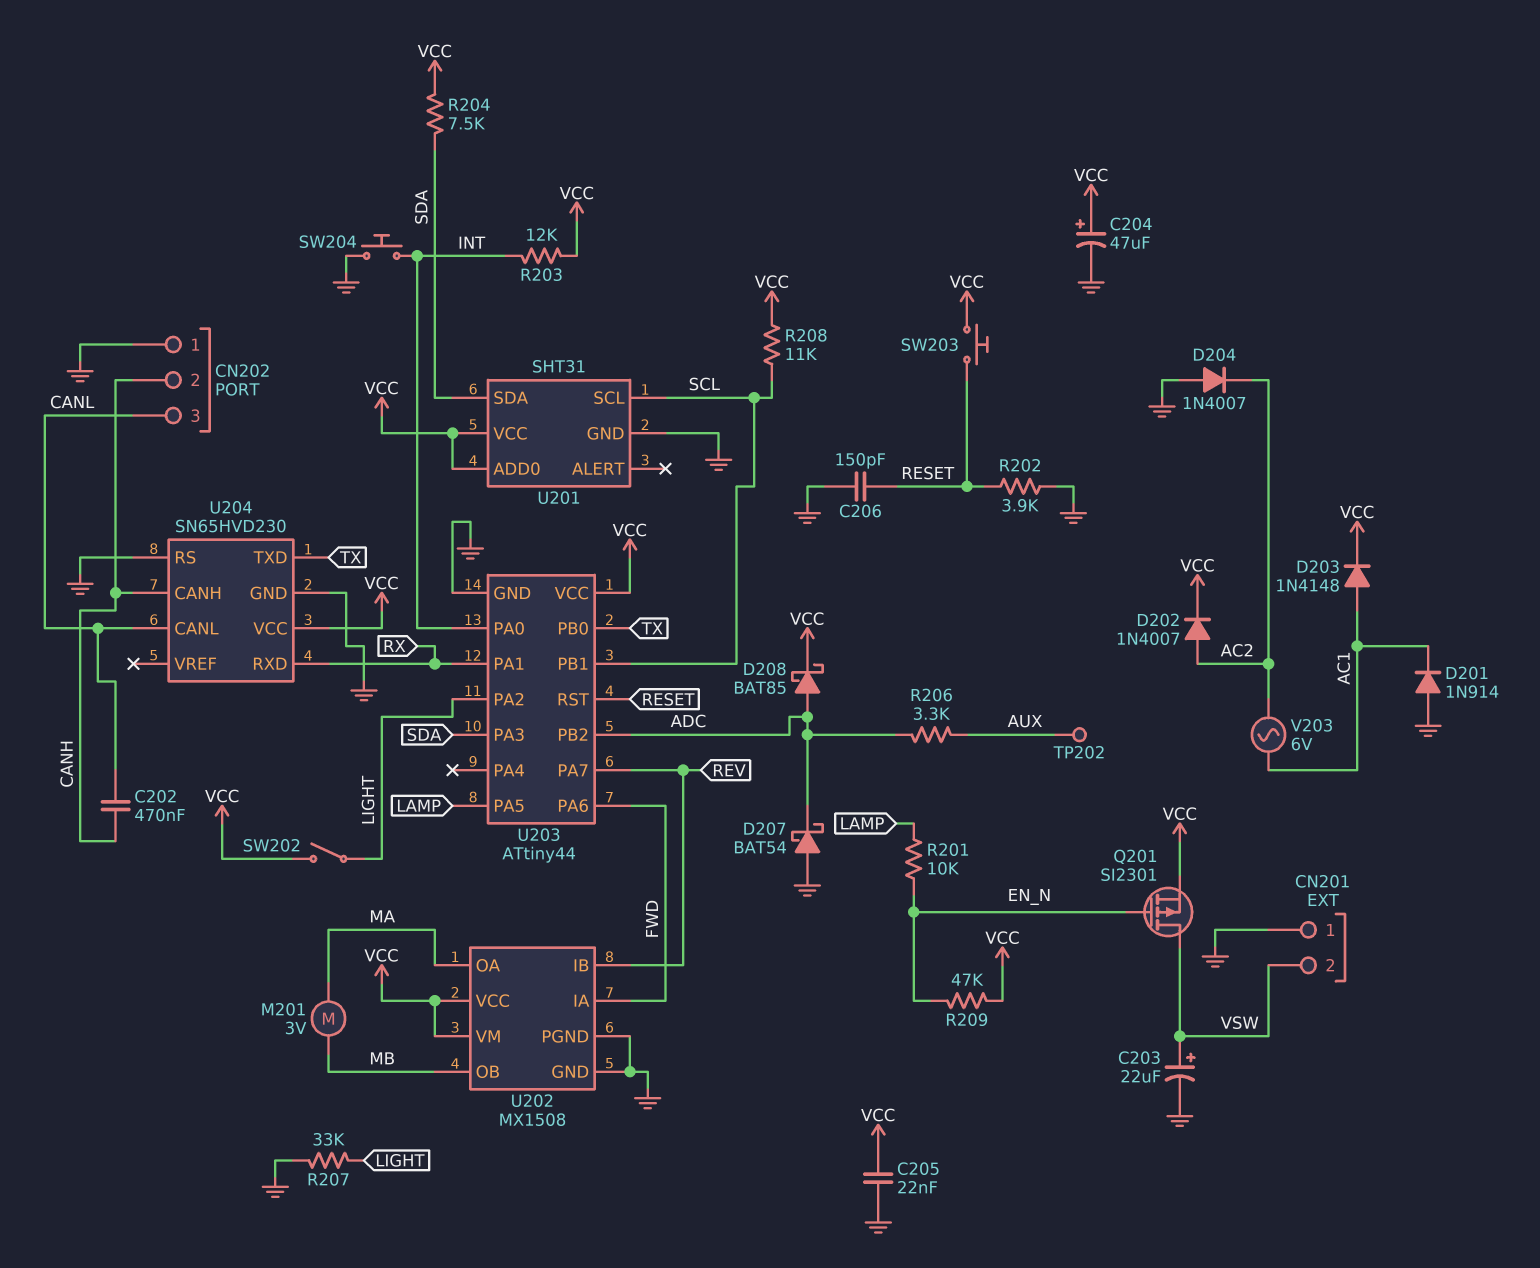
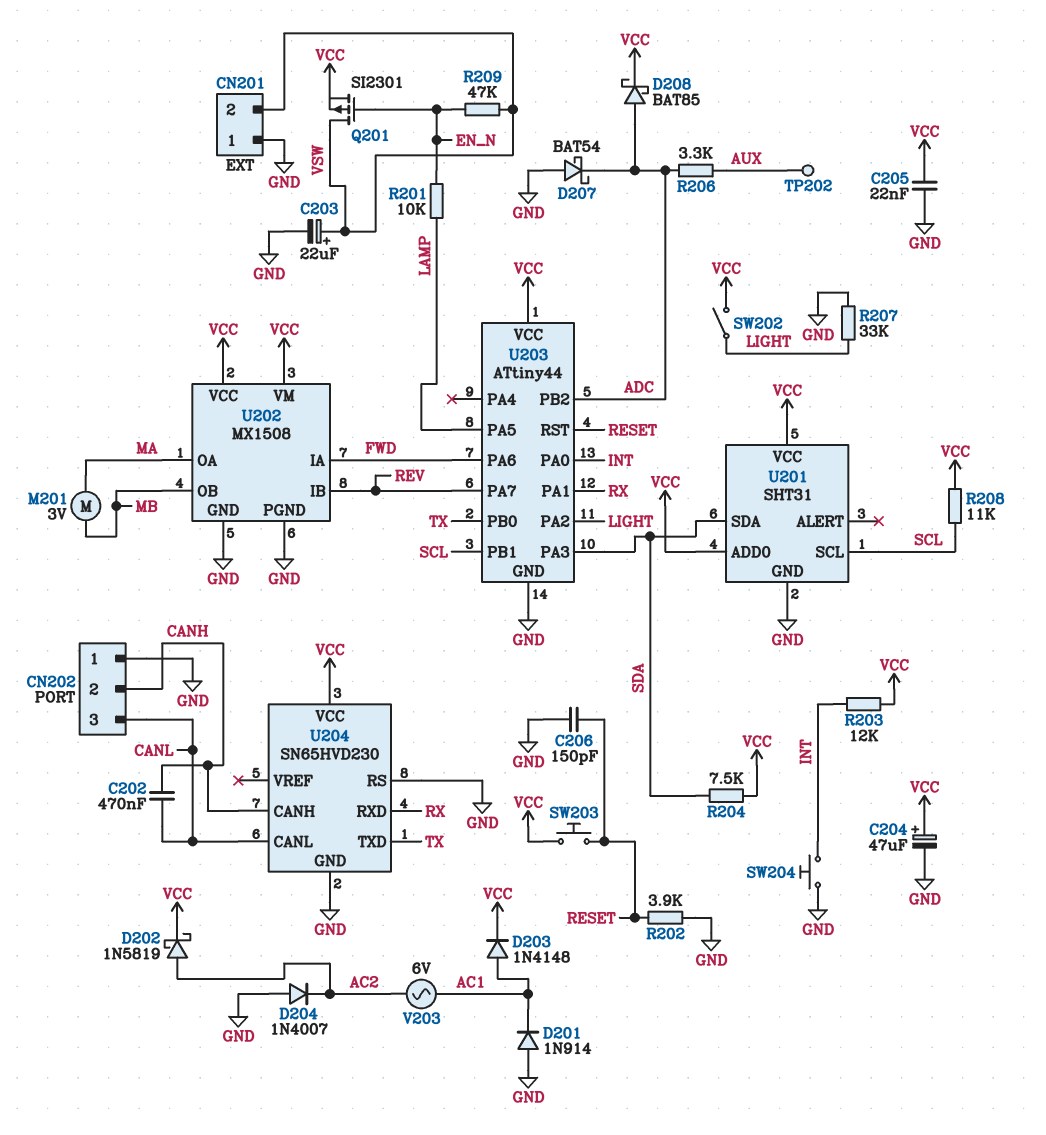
D202: diode 1N4007 (A AC2, K VCC) -> schottky 1N5819 (A AC2, K VCC)
R209: 47k (EN_N, VCC) -> 47k (EN_N, VSW)

